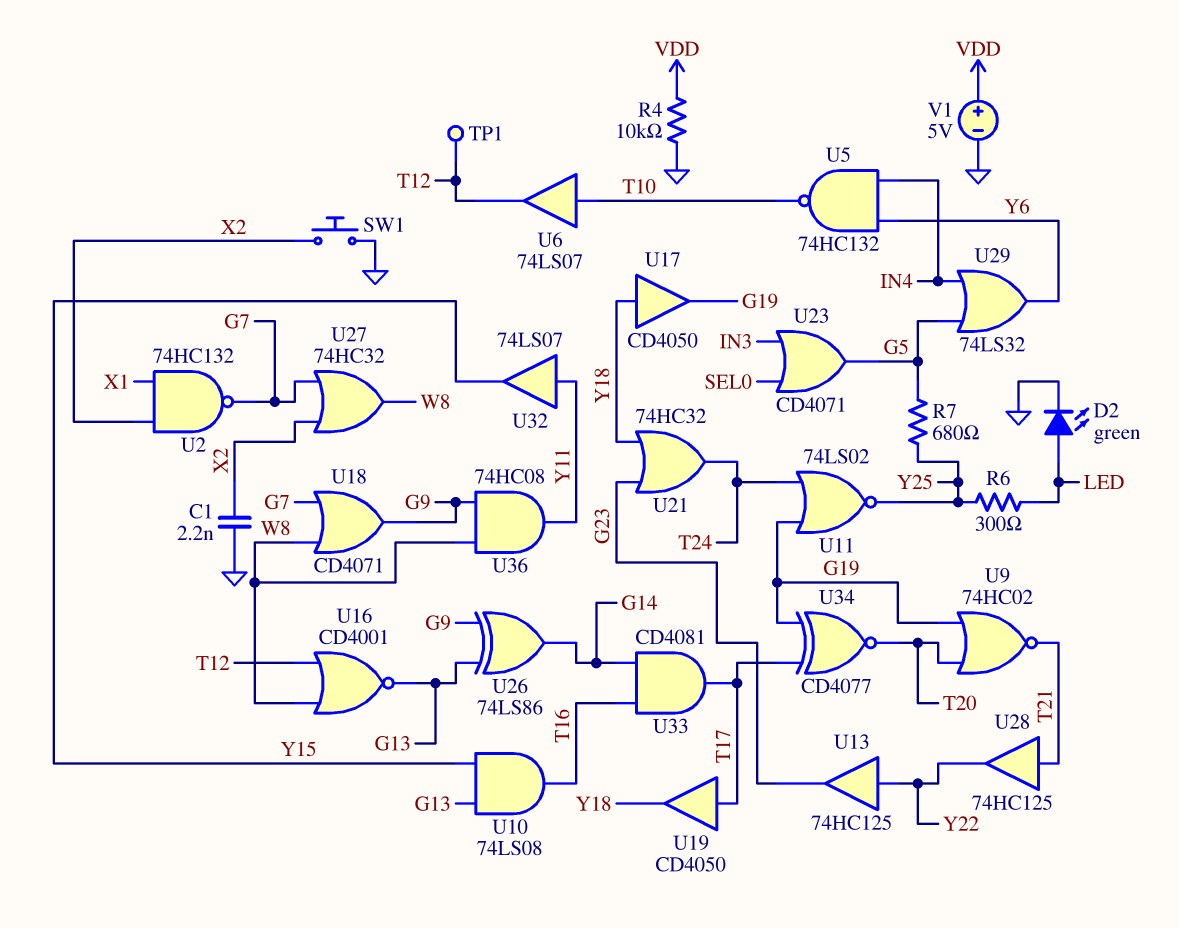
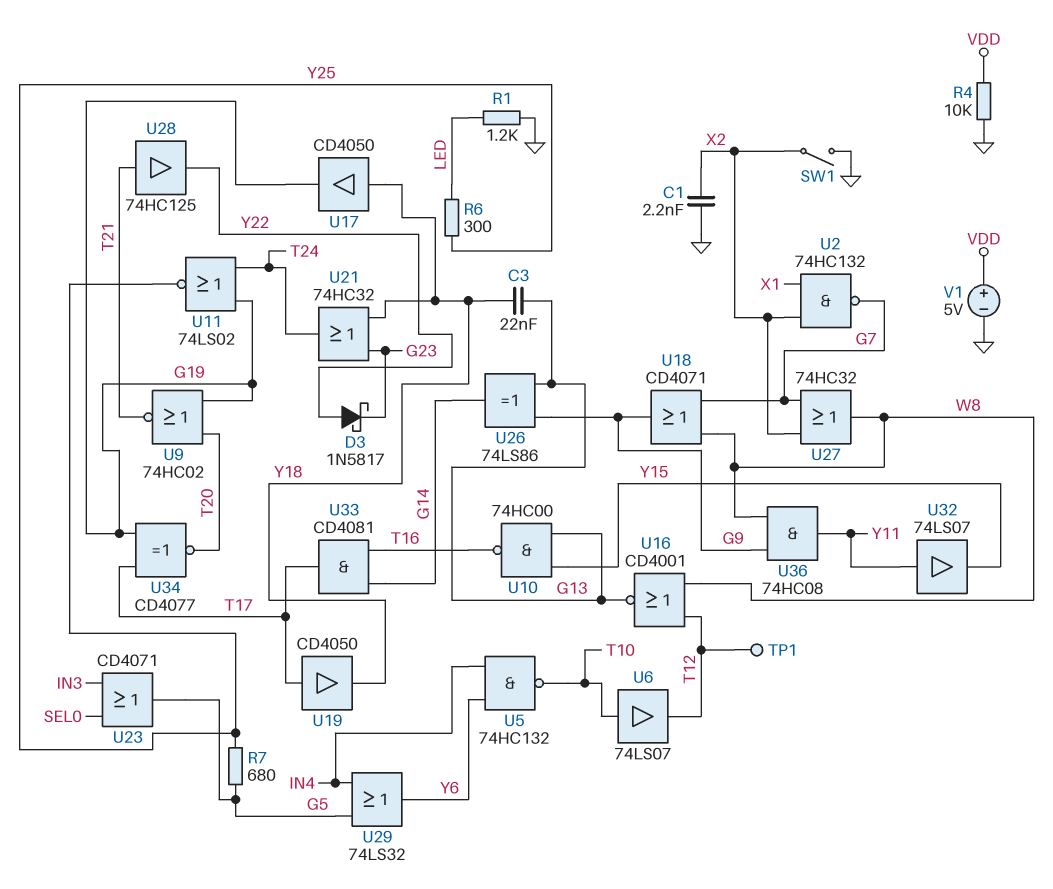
C3: none -> 22nF (G13, Y18)
D2: LED green (A LED, K GND) -> none
D3: none -> schottky 1N5817 (A Y22, K G23)
R1: none -> 1.2k (GND, LED)
SW1: button (GND, X2) -> switch (GND, X2)
U10: AND 74LS08 (in G13, in Y15, out T16) -> NAND 74HC00 (in G13, in Y15, out T16)
U13: buffer 74HC125 (in Y22, out G23) -> none

